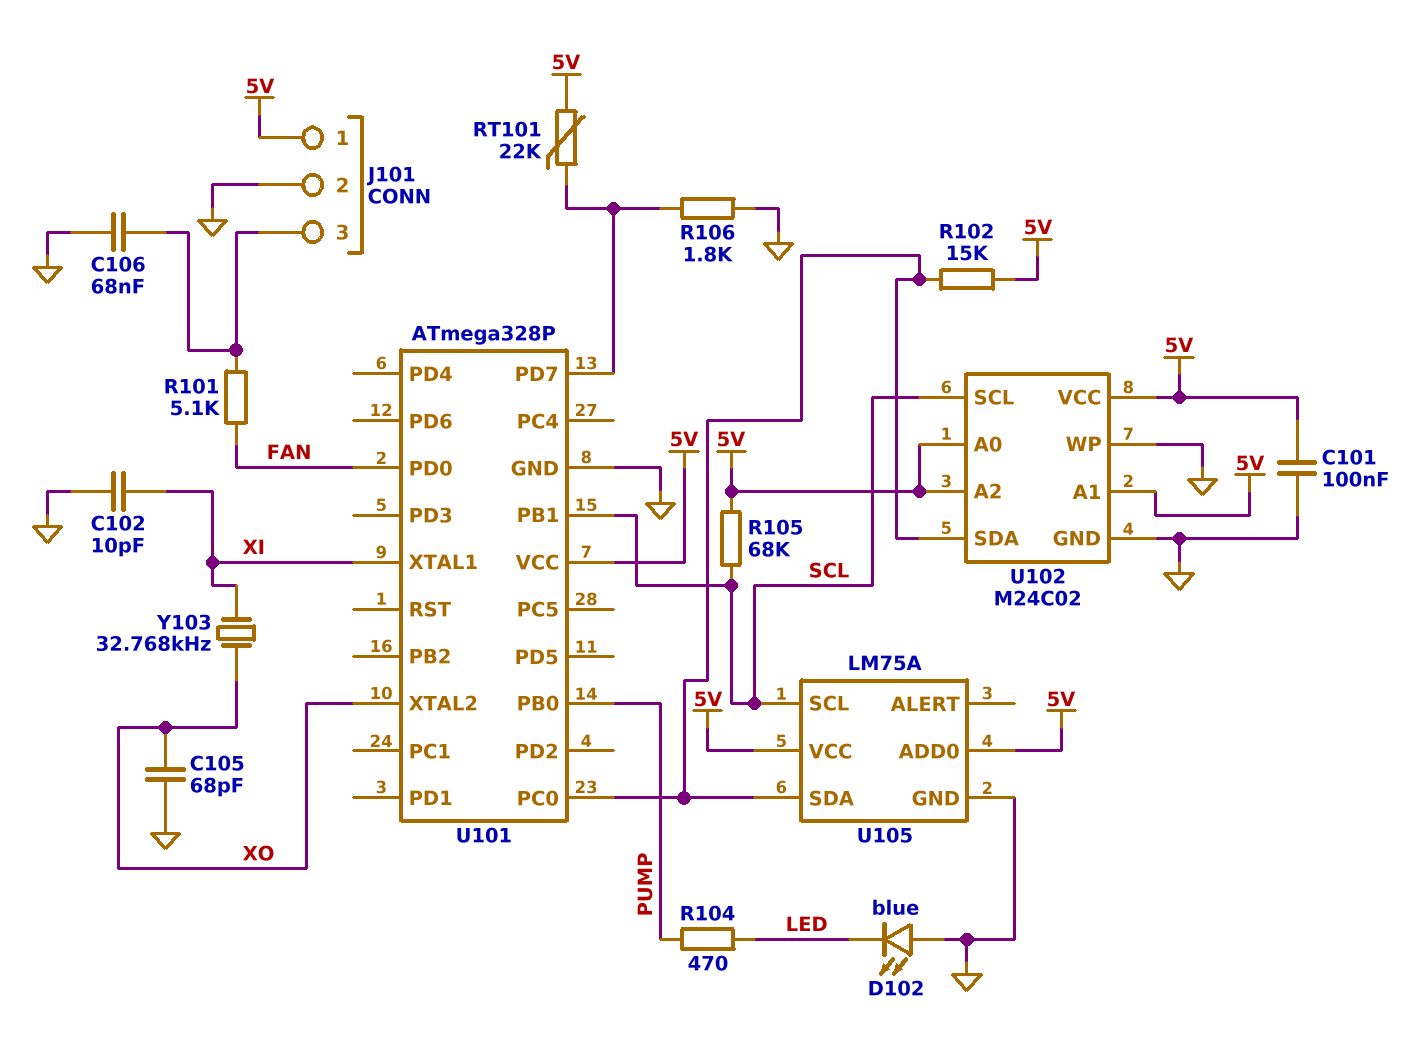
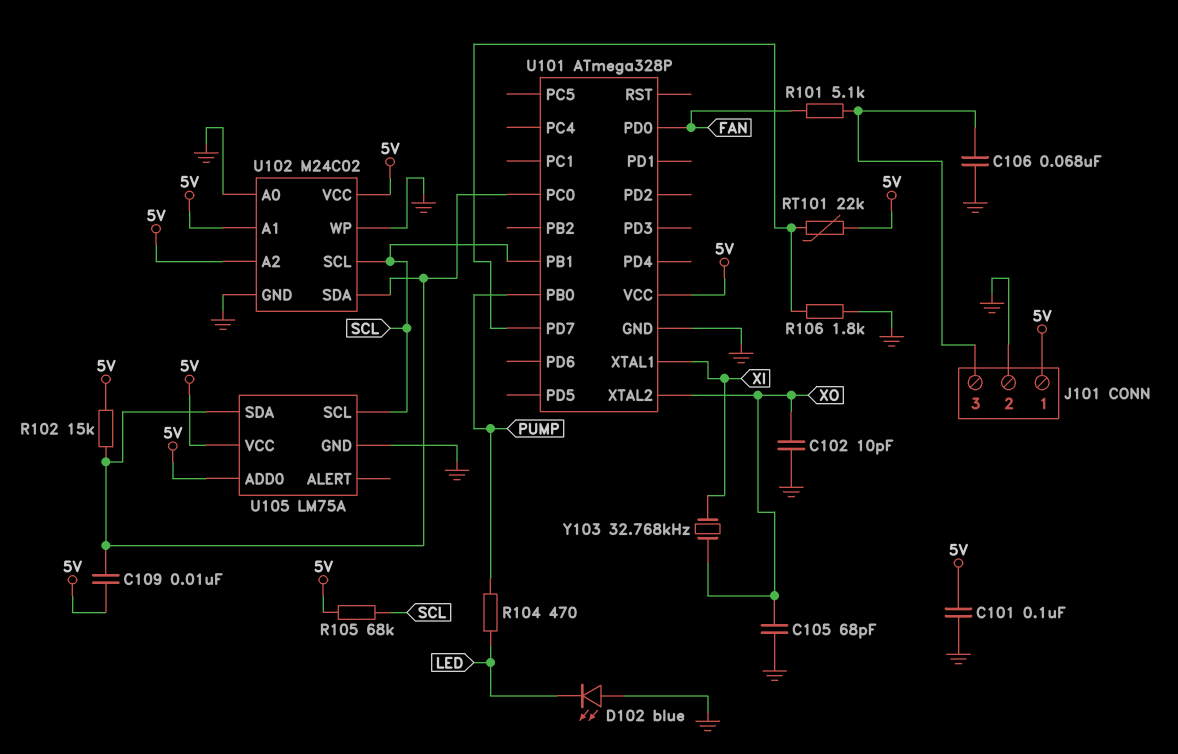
C102: 10pF (GND, XI) -> 10pF (GND, XO)
C109: none -> 10nF (5V, U101/PC0)
U102 pin A0: 5V -> GND

